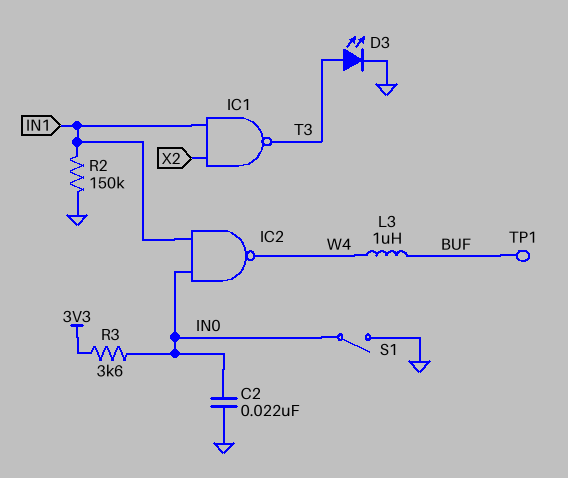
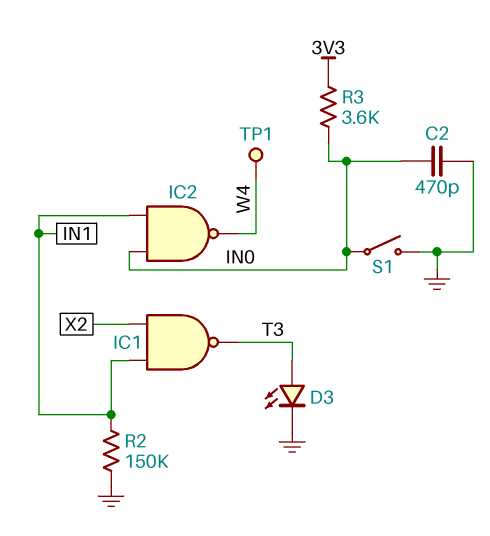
C2: 22nF (GND, IN0) -> 470pF (GND, IN0)
L3: 1uH (BUF, W4) -> none
TP1: test point (BUF) -> test point (W4)

